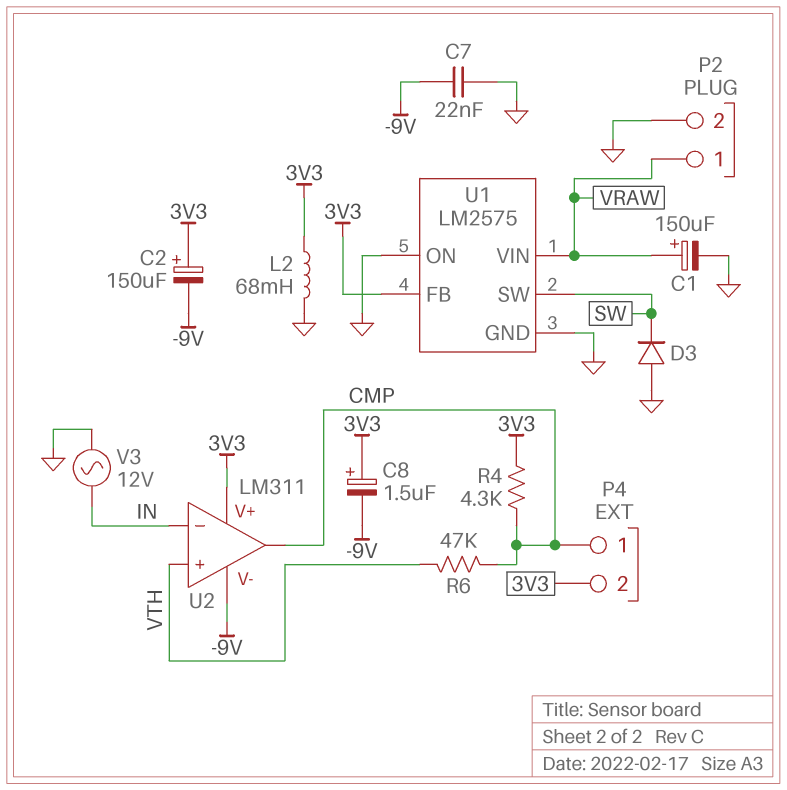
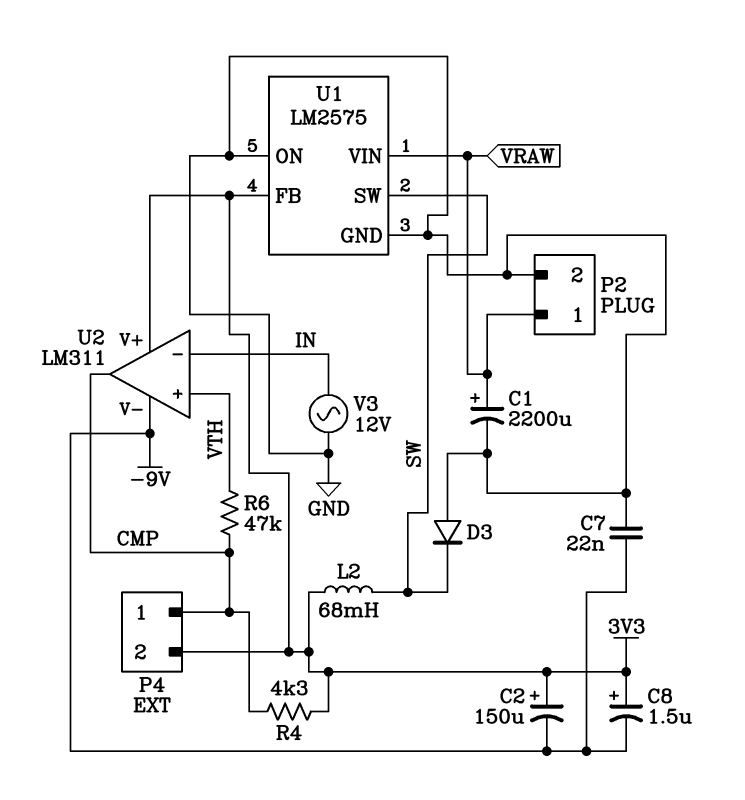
C1: 150uF (plus VRAW, minus GND) -> 2200uF (plus VRAW, minus GND)
L2: 68mH (3V3, GND) -> 68mH (3V3, SW)

